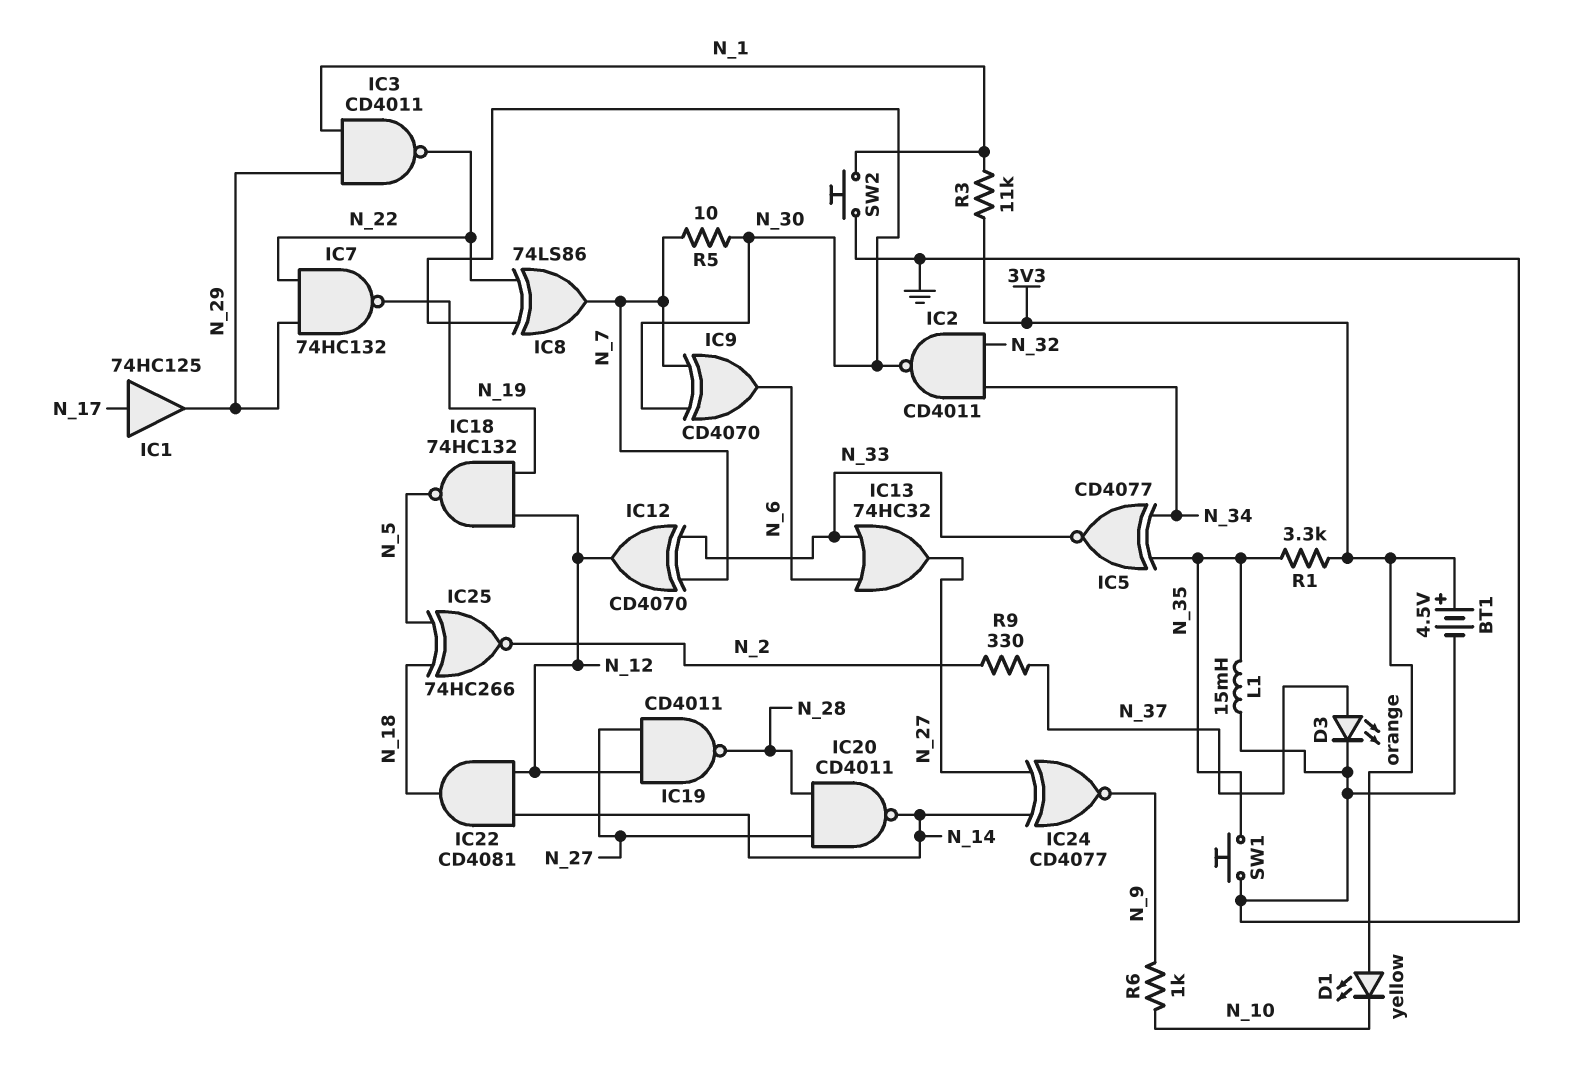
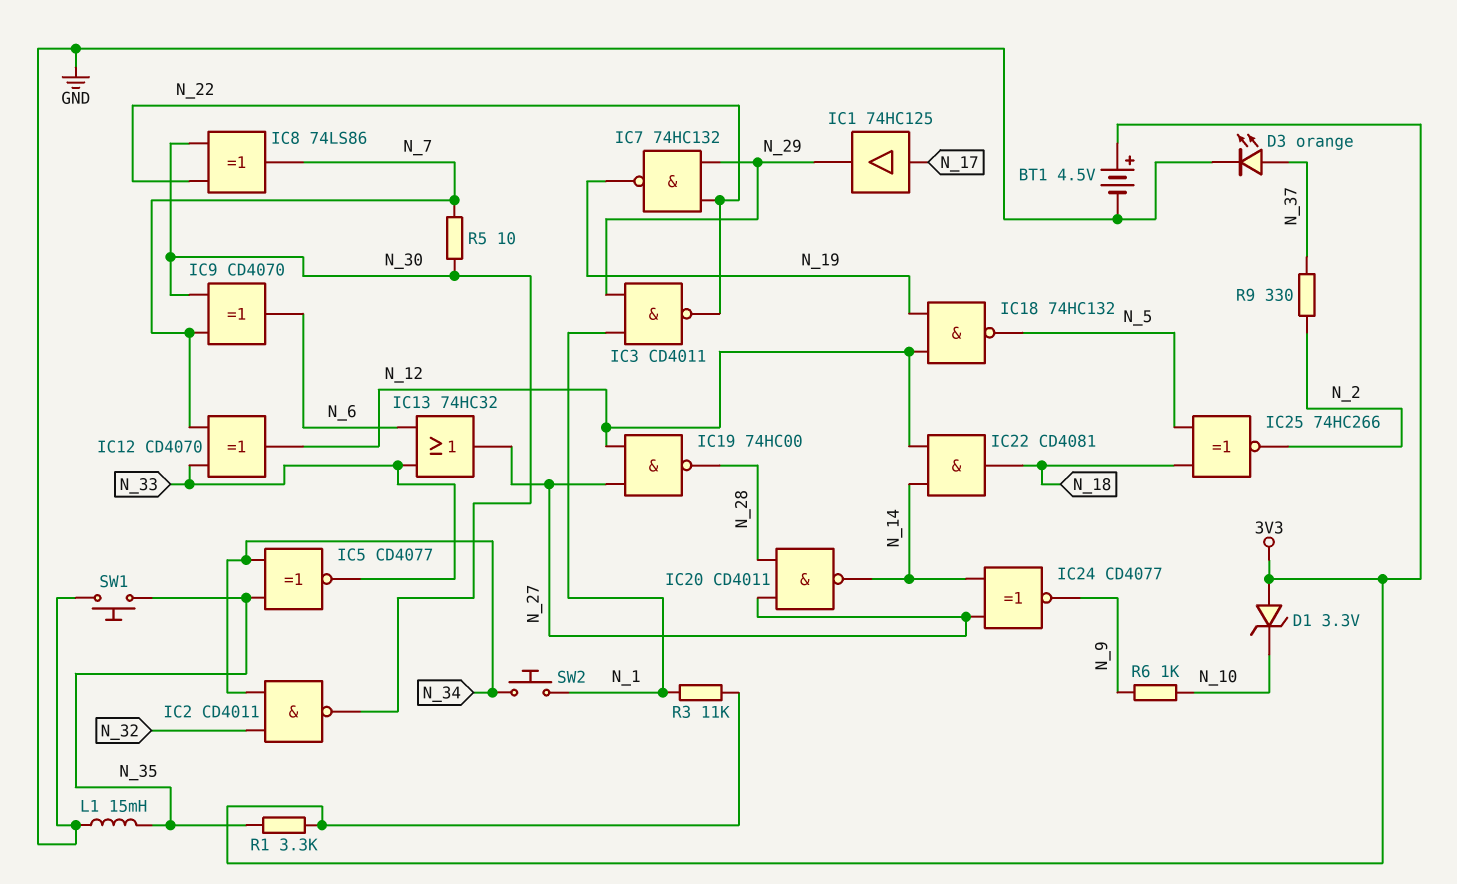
D1: LED yellow (A 3V3, K N_10) -> zener 3.3V (A 3V3, K N_10)
IC19: NAND CD4011 (in N_12, in N_27, out N_28) -> NAND 74HC00 (in N_12, in N_27, out N_28)
SW2: button (GND, N_1) -> button (N_1, N_34)

